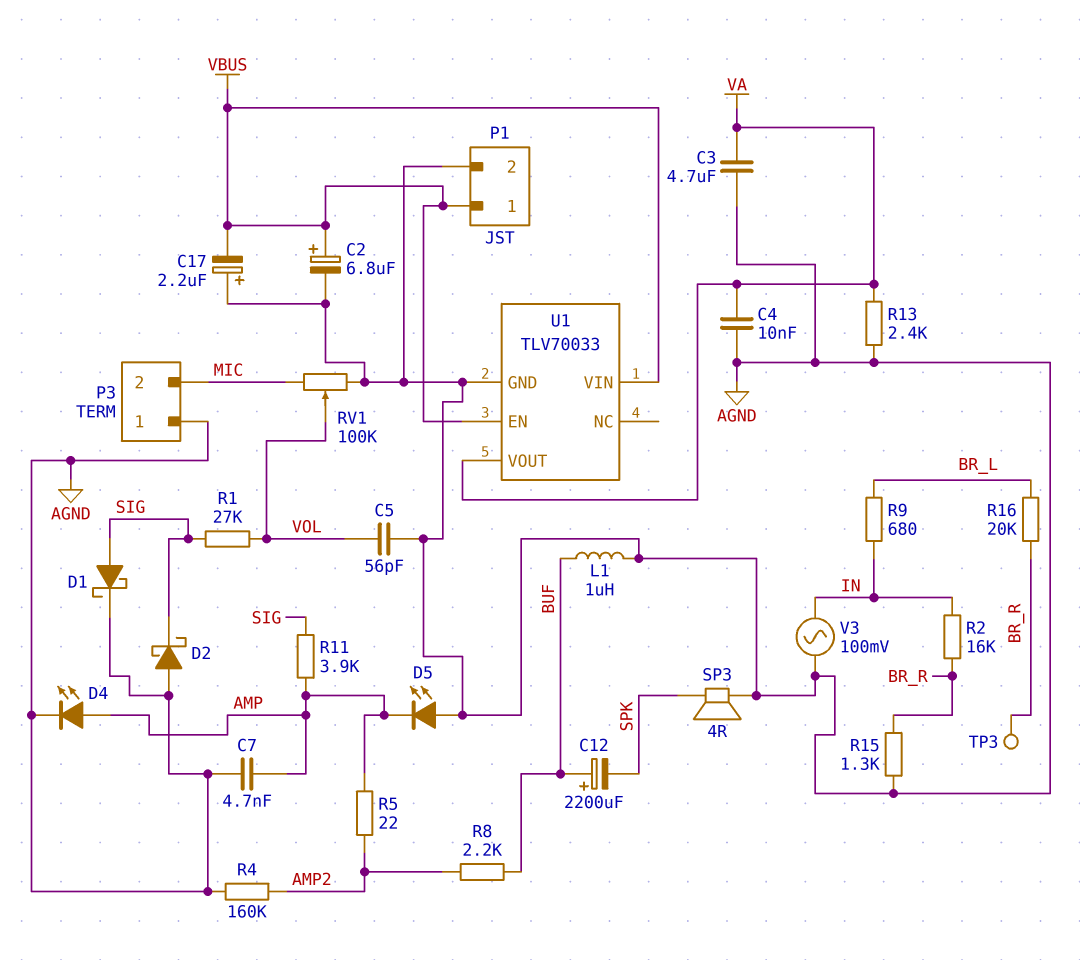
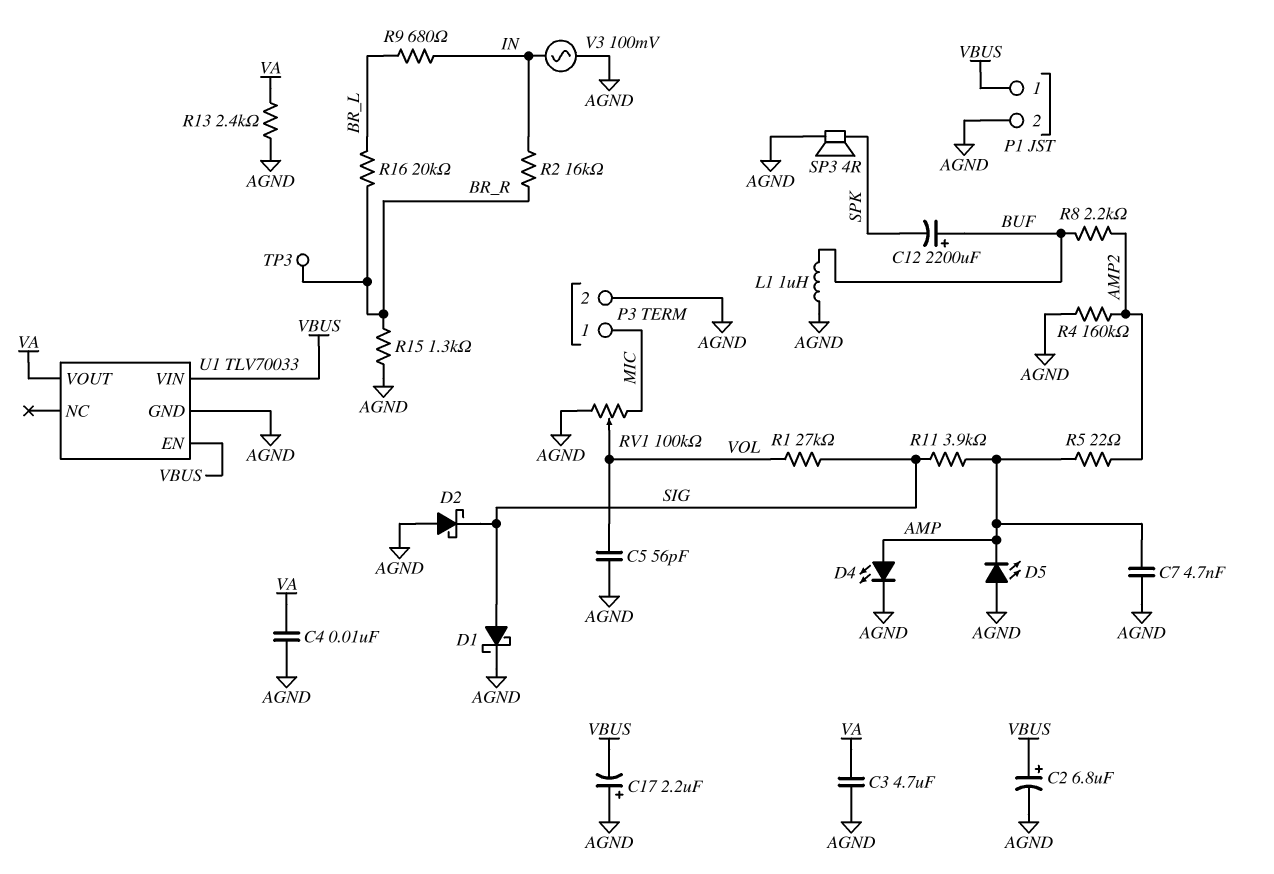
P3 pin 1: AGND -> MIC
P3 pin 2: MIC -> AGND

